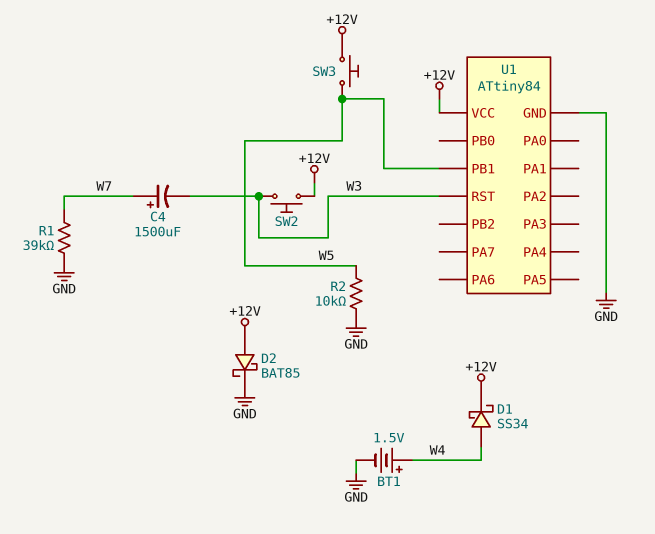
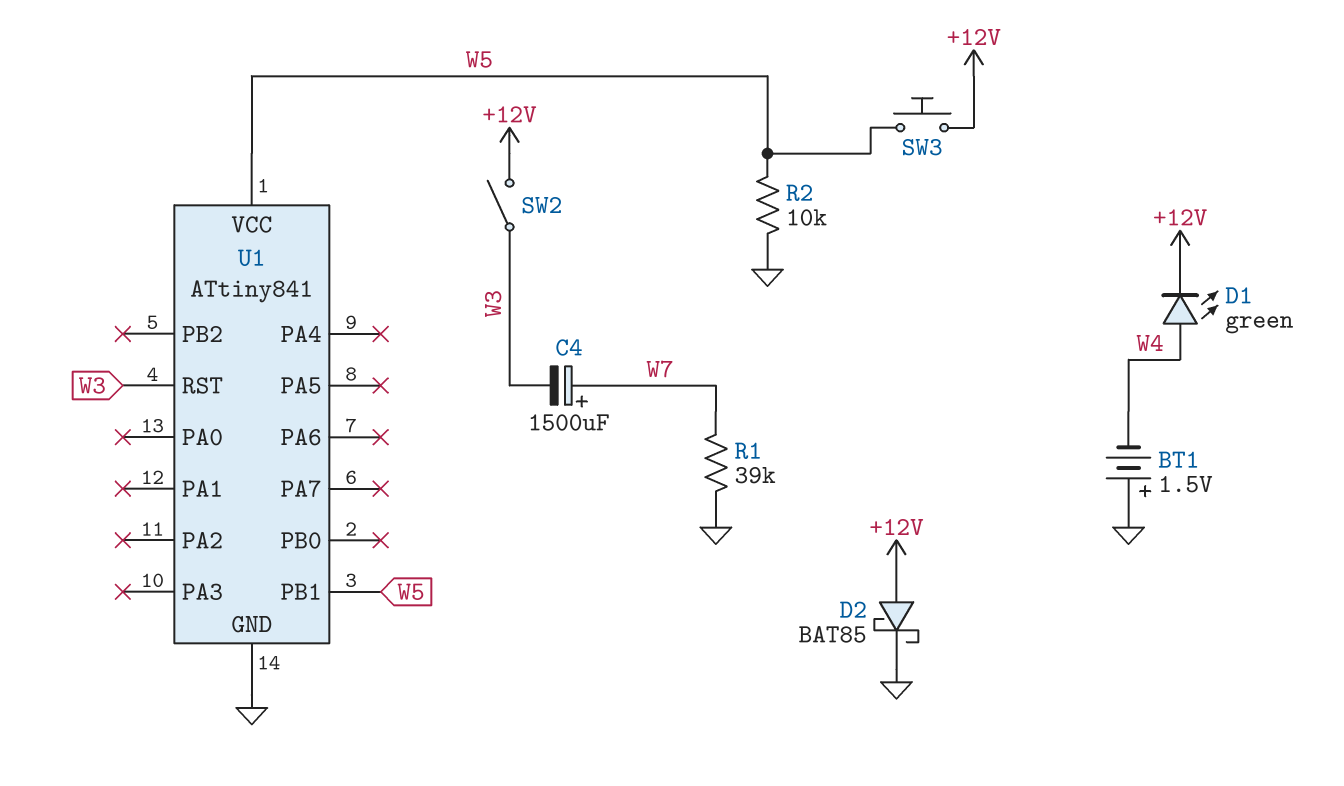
BT1: 1.5V (plus W4, minus GND) -> 1.5V (plus GND, minus W4)
D1: schottky SS34 (A W4, K +12V) -> LED green (A W4, K +12V)
SW2: button (+12V, W3) -> switch (+12V, W3)
U1: ATtiny84 -> ATtiny841
U1 pin VCC: +12V -> W5

